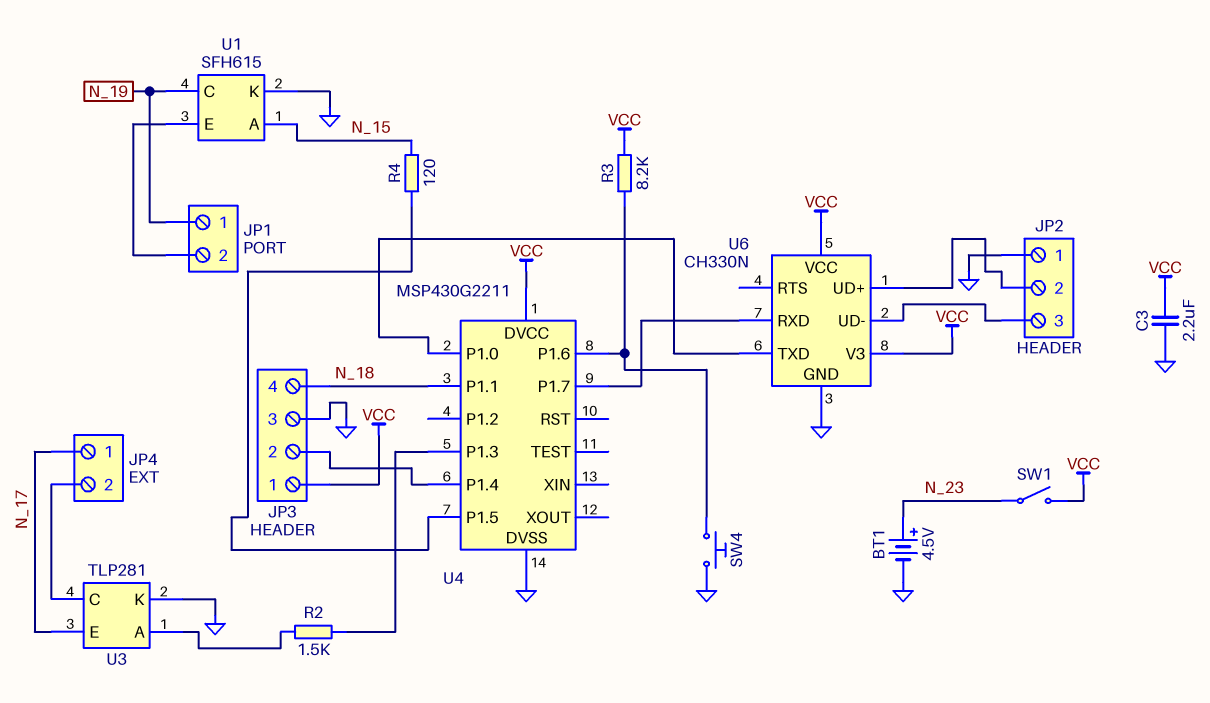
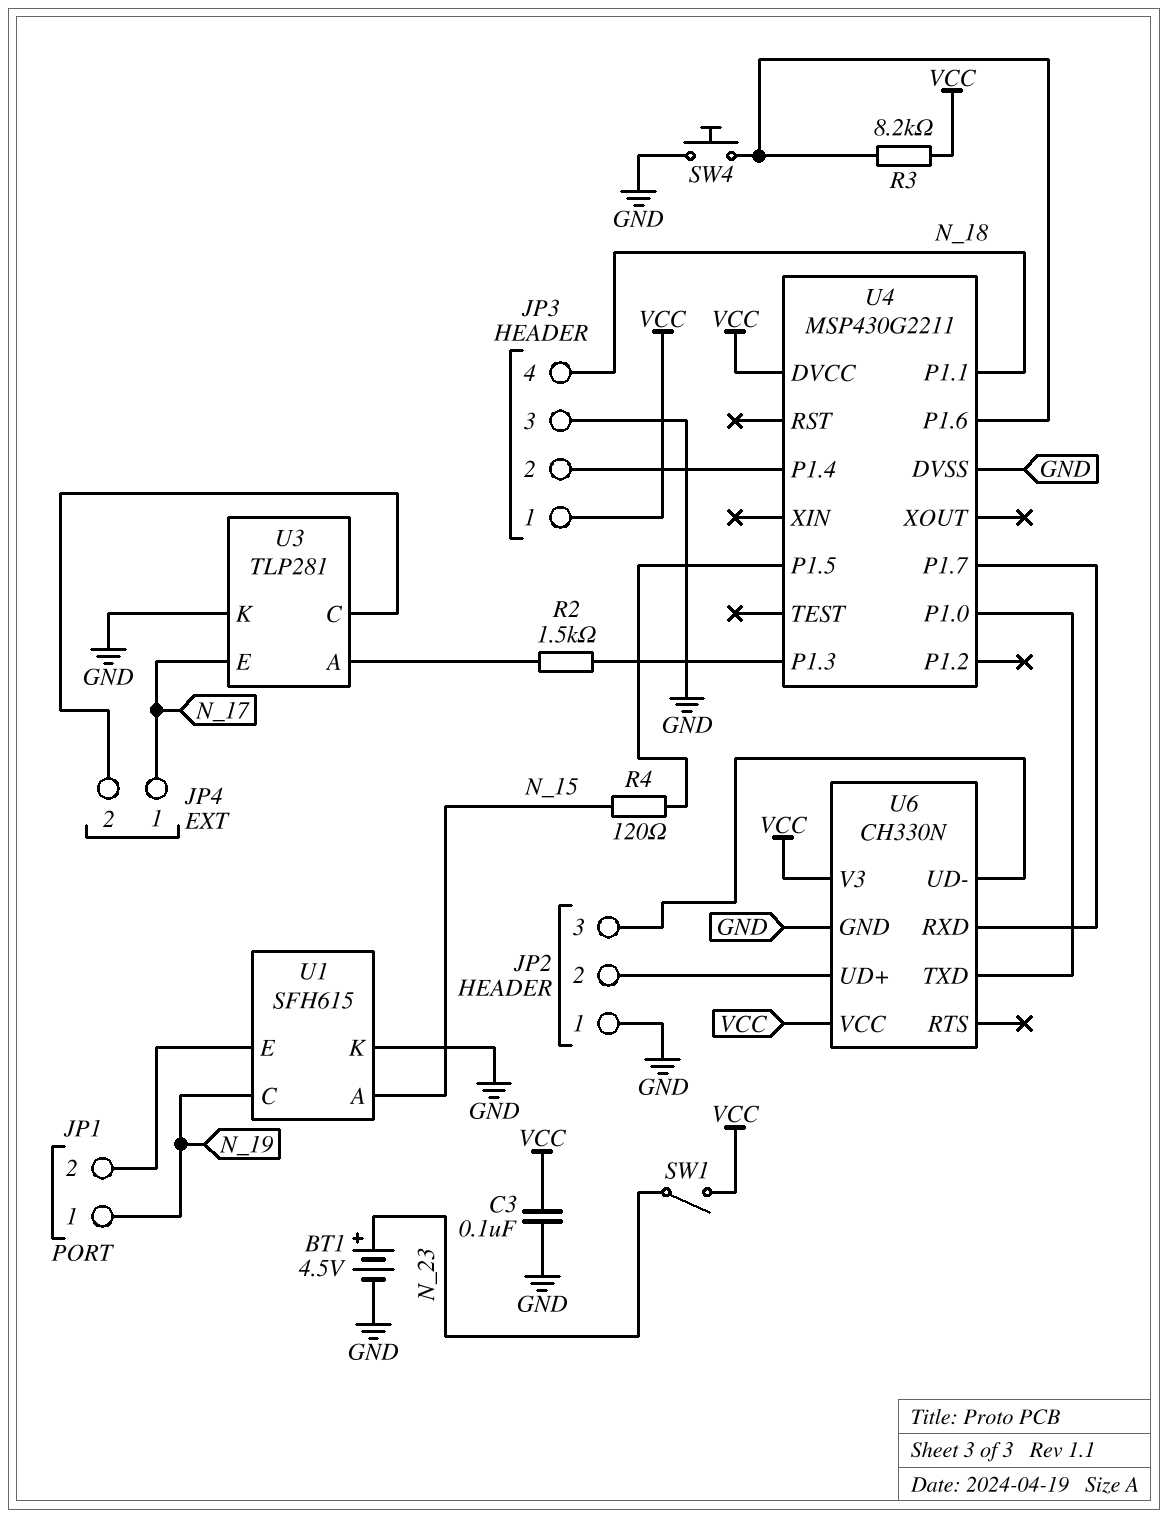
C3: 2.2uF (GND, VCC) -> 100nF (GND, VCC)

